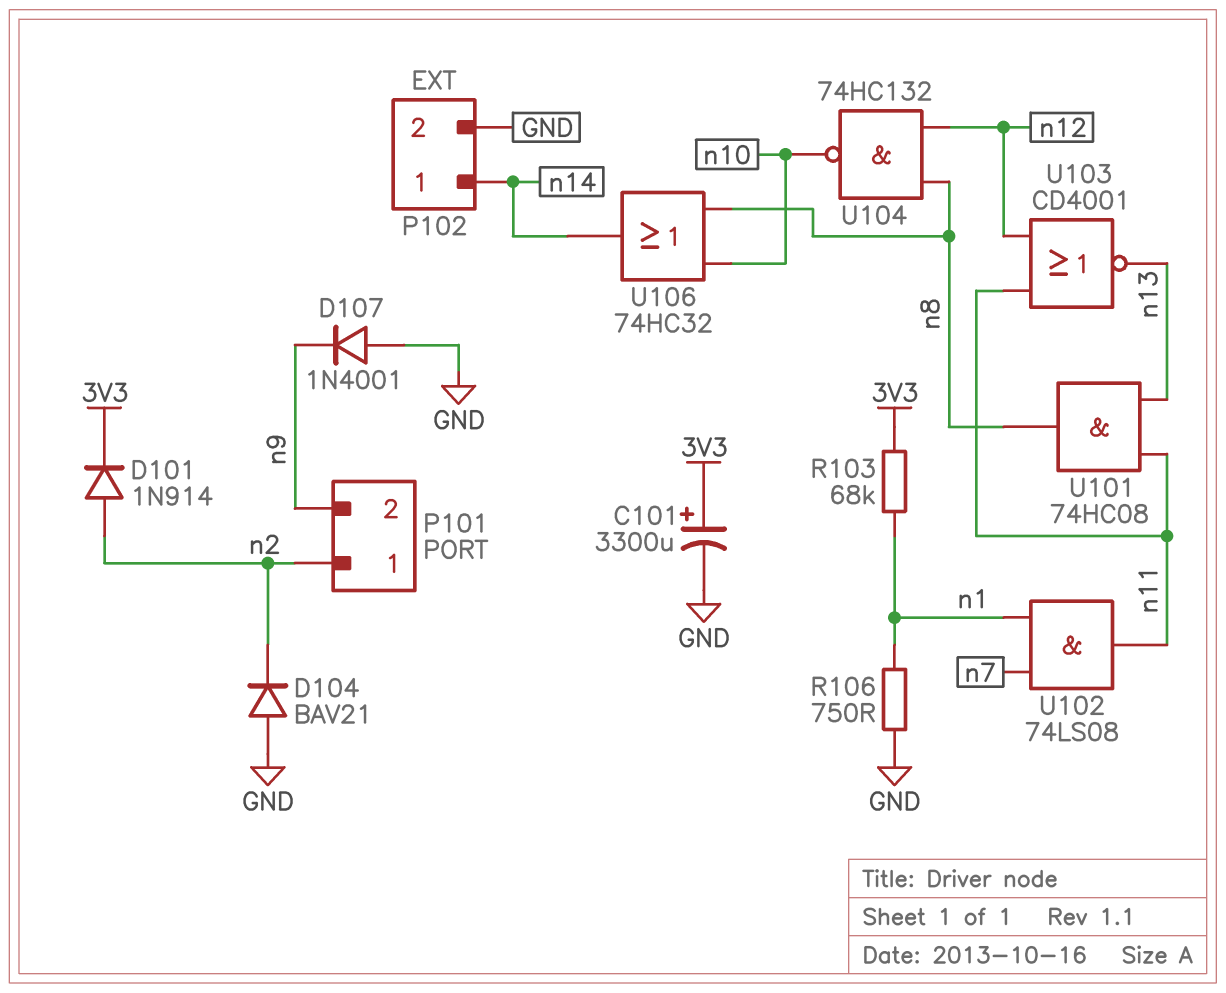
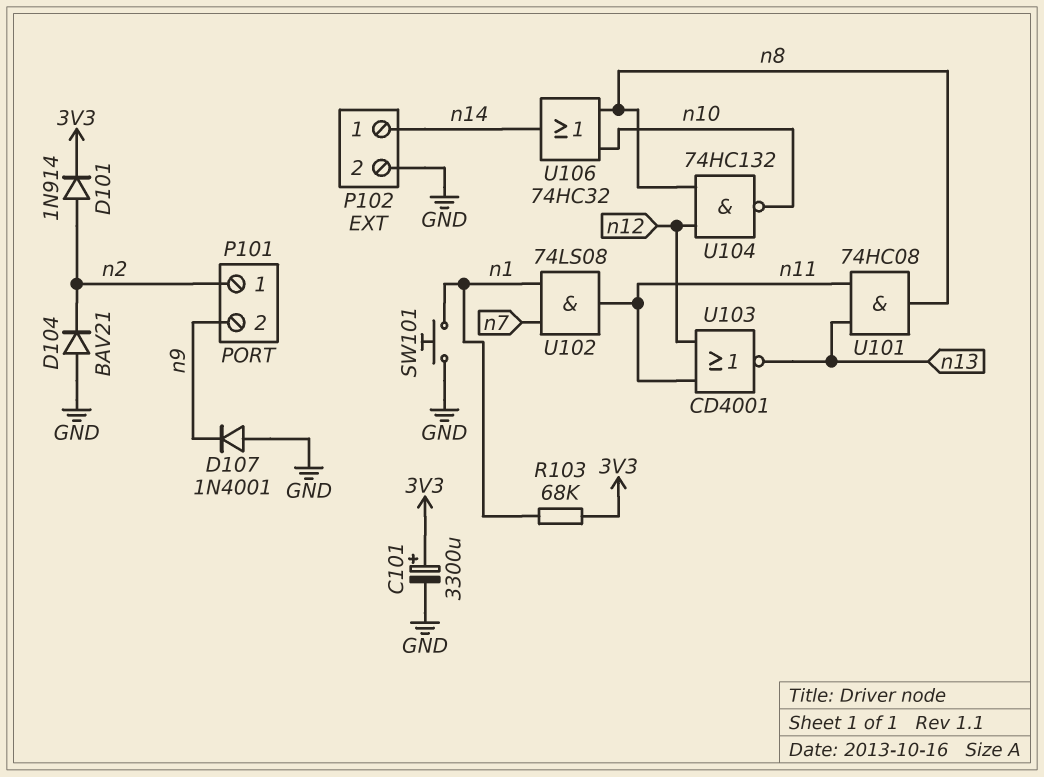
R106: 750 (GND, n1) -> none
SW101: none -> button (GND, n1)

